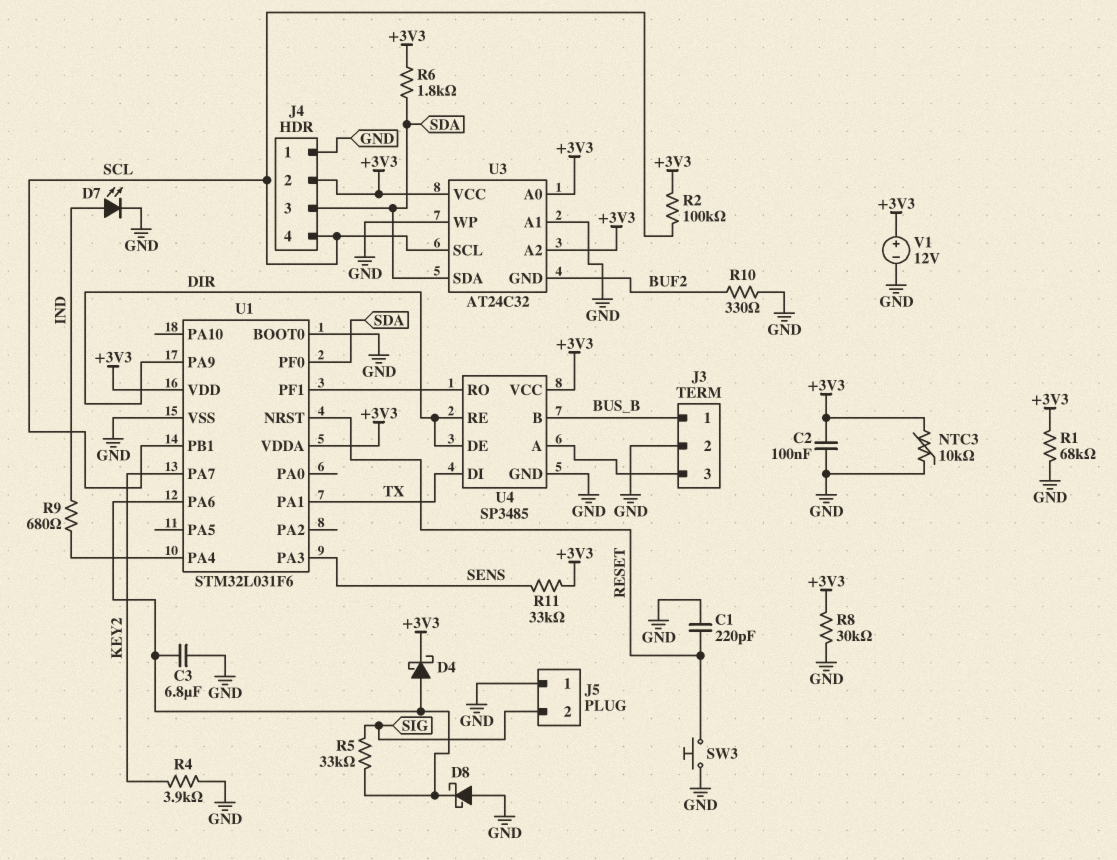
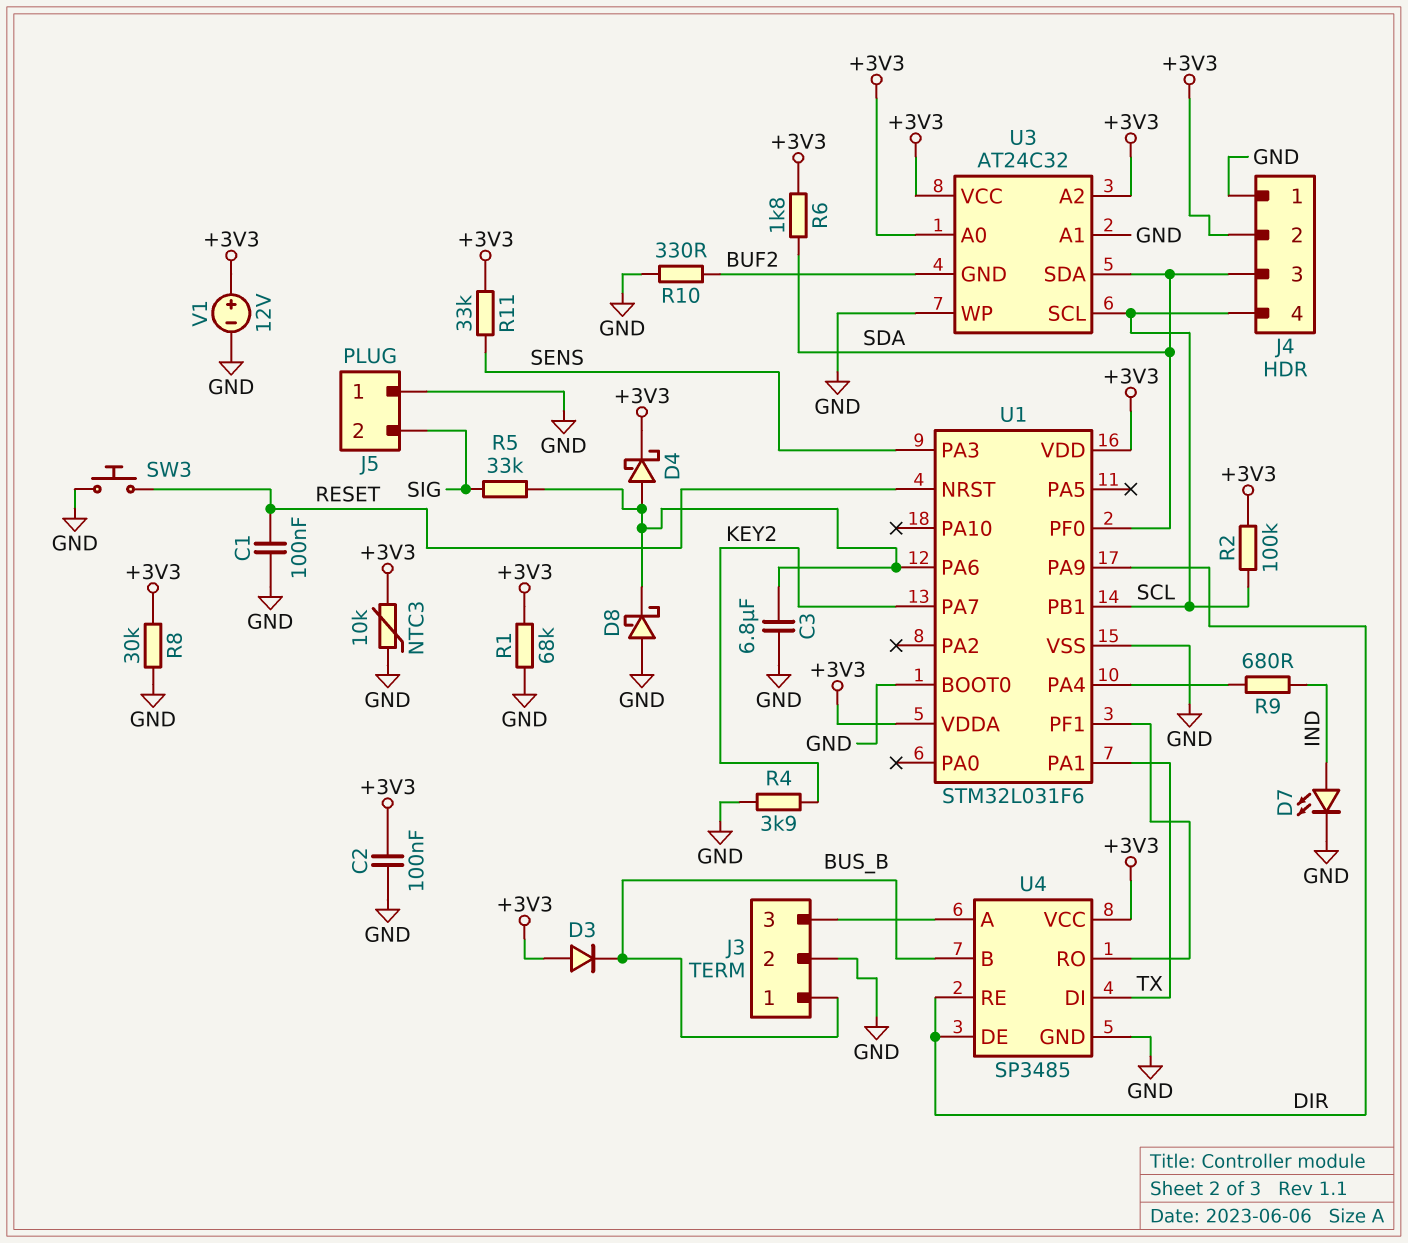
C1: 220pF (GND, RESET) -> 100nF (GND, RESET)
D3: none -> diode (A +3V3, K BUS_B)

